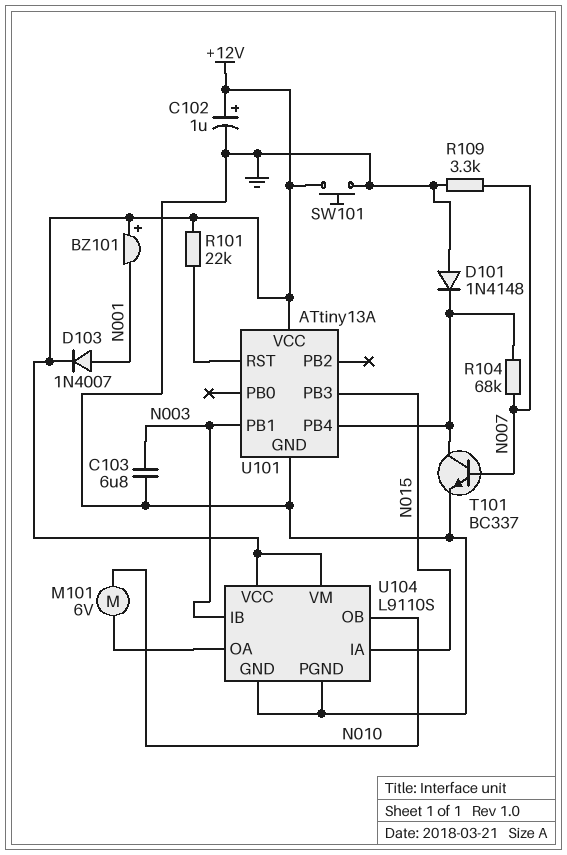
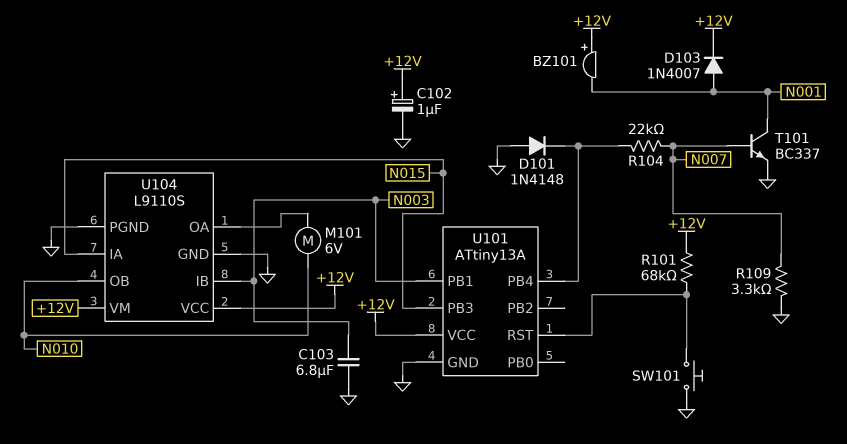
R101: 22k (+12V, U101/RST) -> 68k (+12V, U101/RST)
R104: 68k (N007, U101/PB4) -> 22k (N007, U101/PB4)
SW101: button (+12V, GND) -> button (GND, U101/RST)
T101: NPN BC337 (B N007, C U101/PB4, E GND) -> NPN BC337 (B N007, C N001, E GND)

